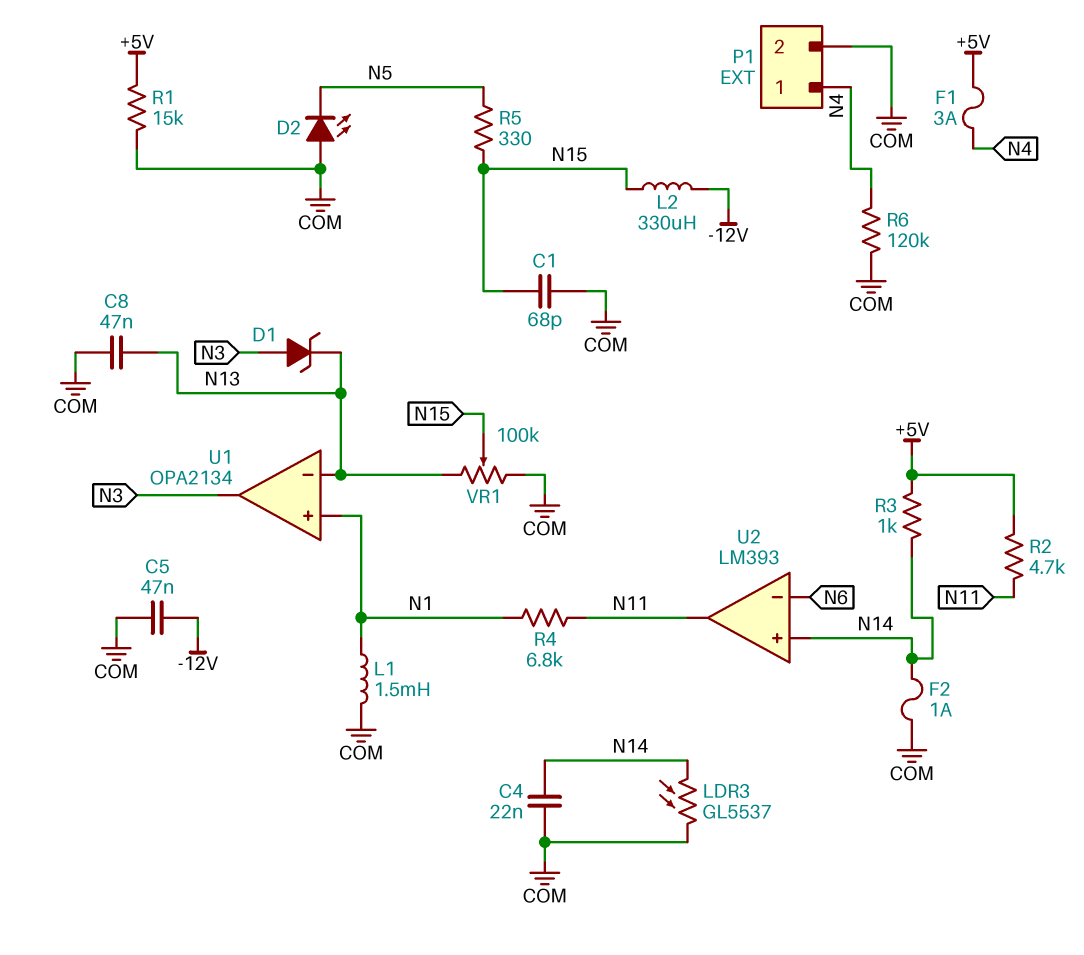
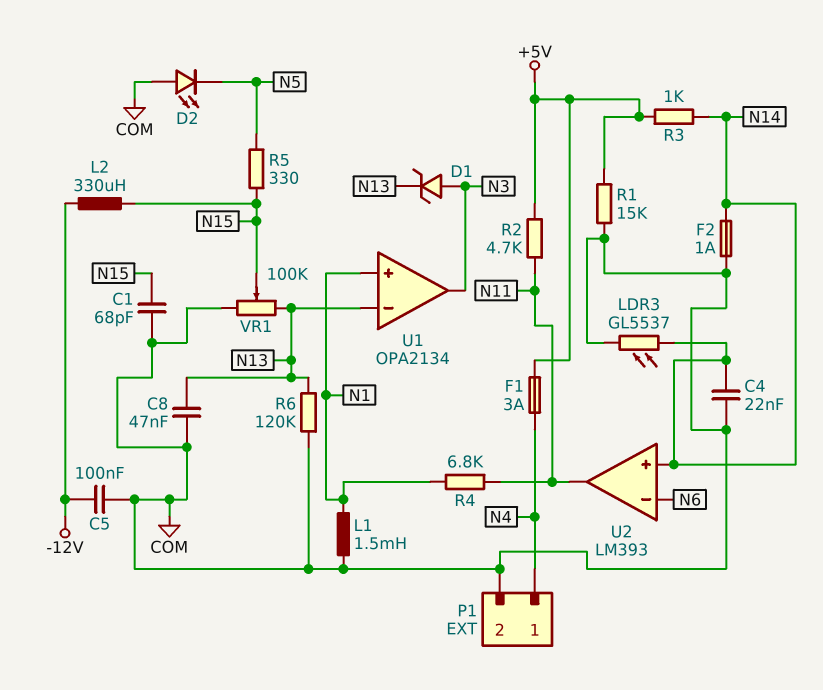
C5: 47nF (-12V, COM) -> 100nF (-12V, COM)
R6: 120k (COM, N4) -> 120k (COM, N13)

